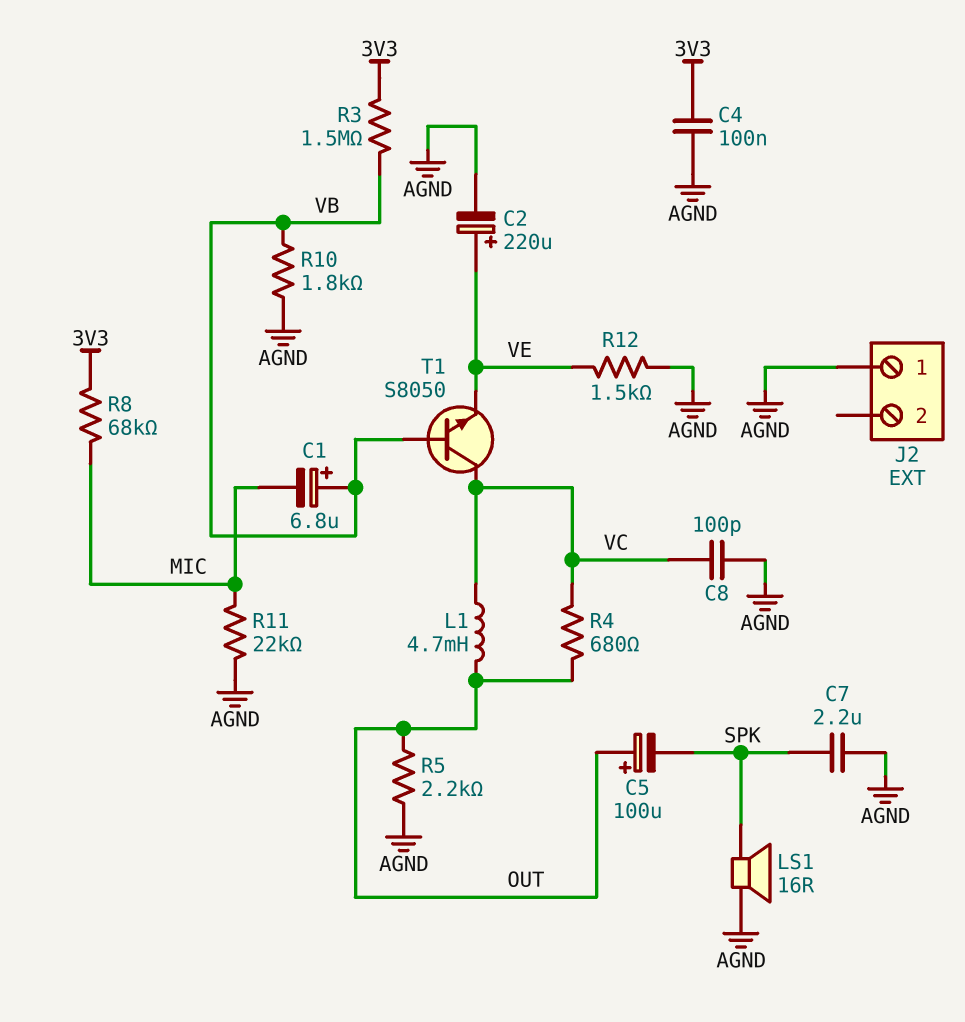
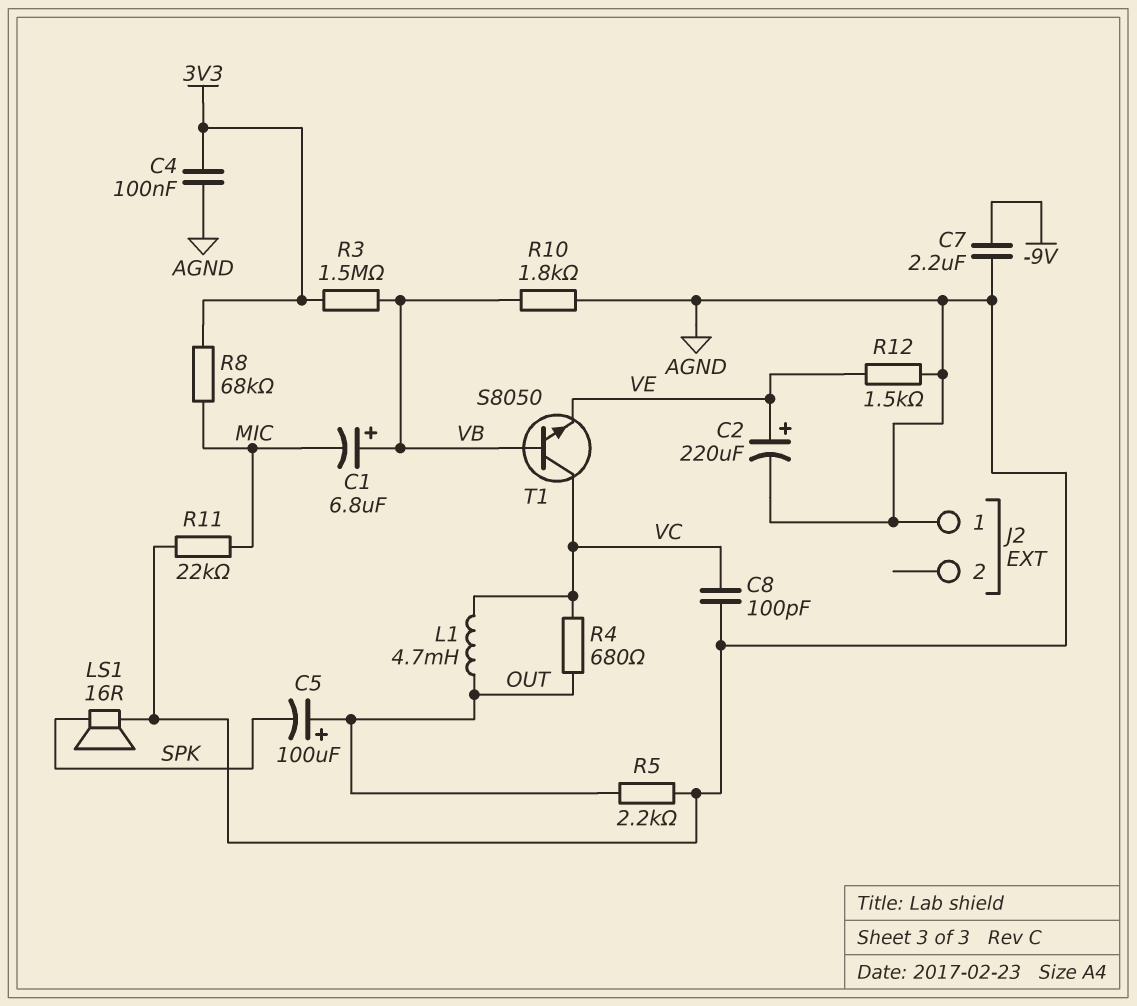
C7: 2.2uF (AGND, SPK) -> 2.2uF (-9V, AGND)

